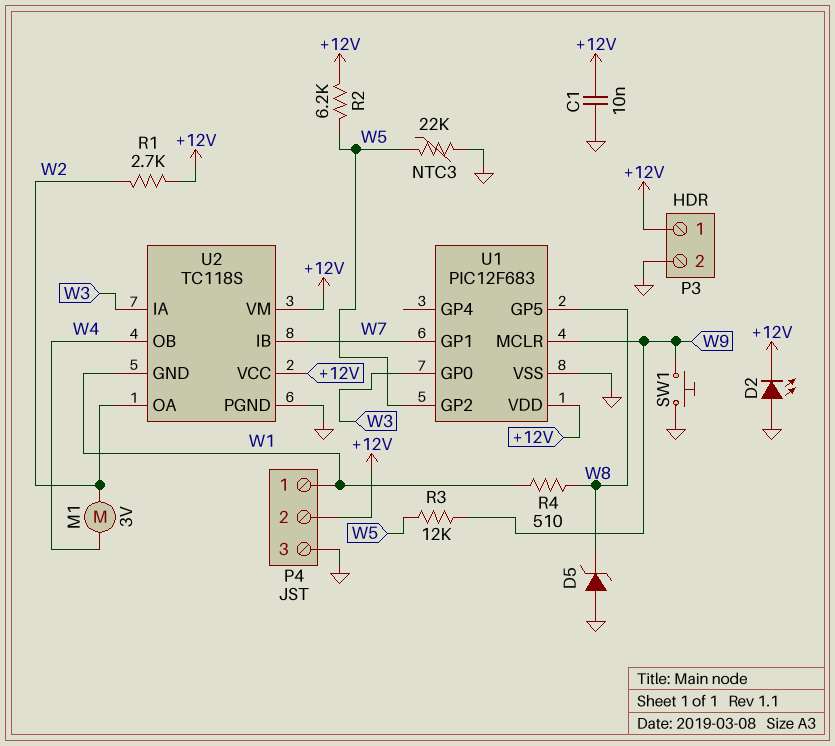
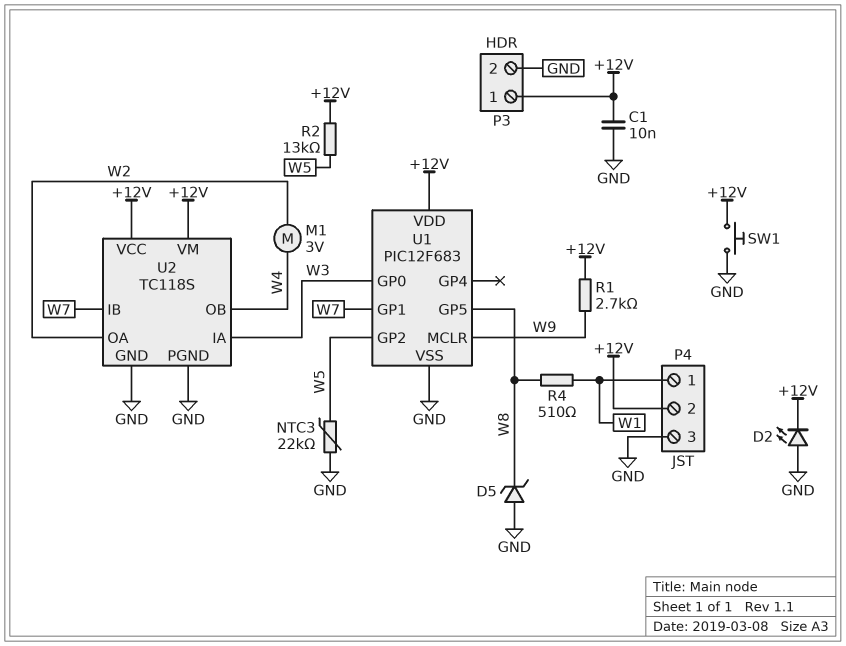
R1: 2.7k (+12V, W2) -> 2.7k (+12V, W9)
R2: 6.2k (+12V, W5) -> 13k (+12V, W5)
R3: 12k (W5, W9) -> none
SW1: button (GND, W9) -> button (+12V, GND)
U2 pin GND: W1 -> GND

